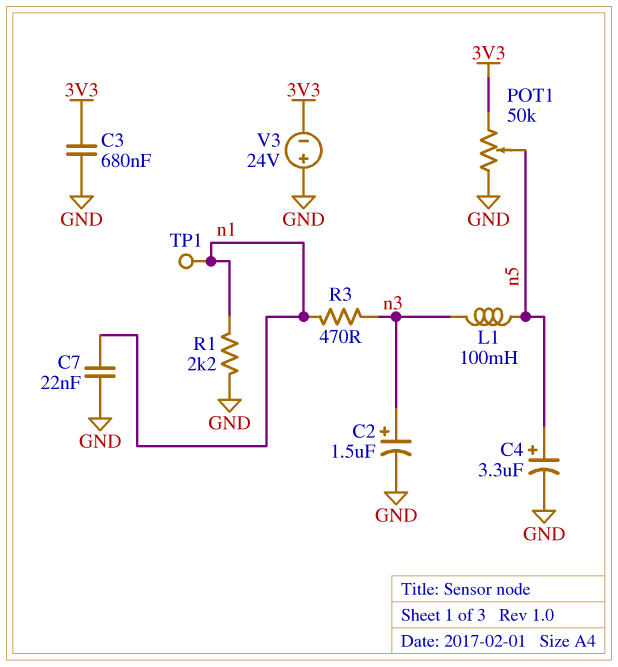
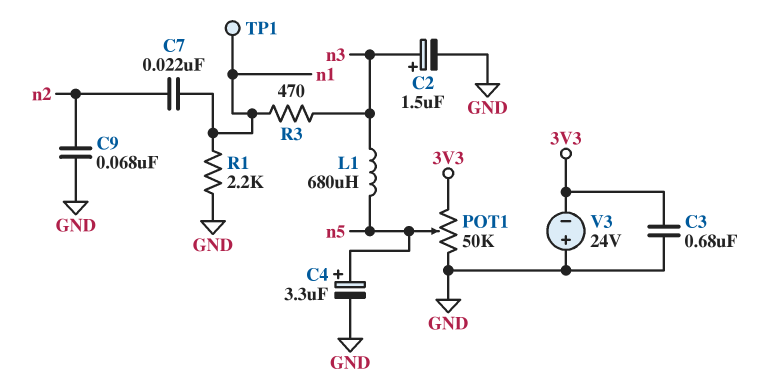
C7: 22nF (GND, n1) -> 22nF (n1, n2)
C9: none -> 68nF (GND, n2)
L1: 100mH (n3, n5) -> 680uH (n3, n5)

